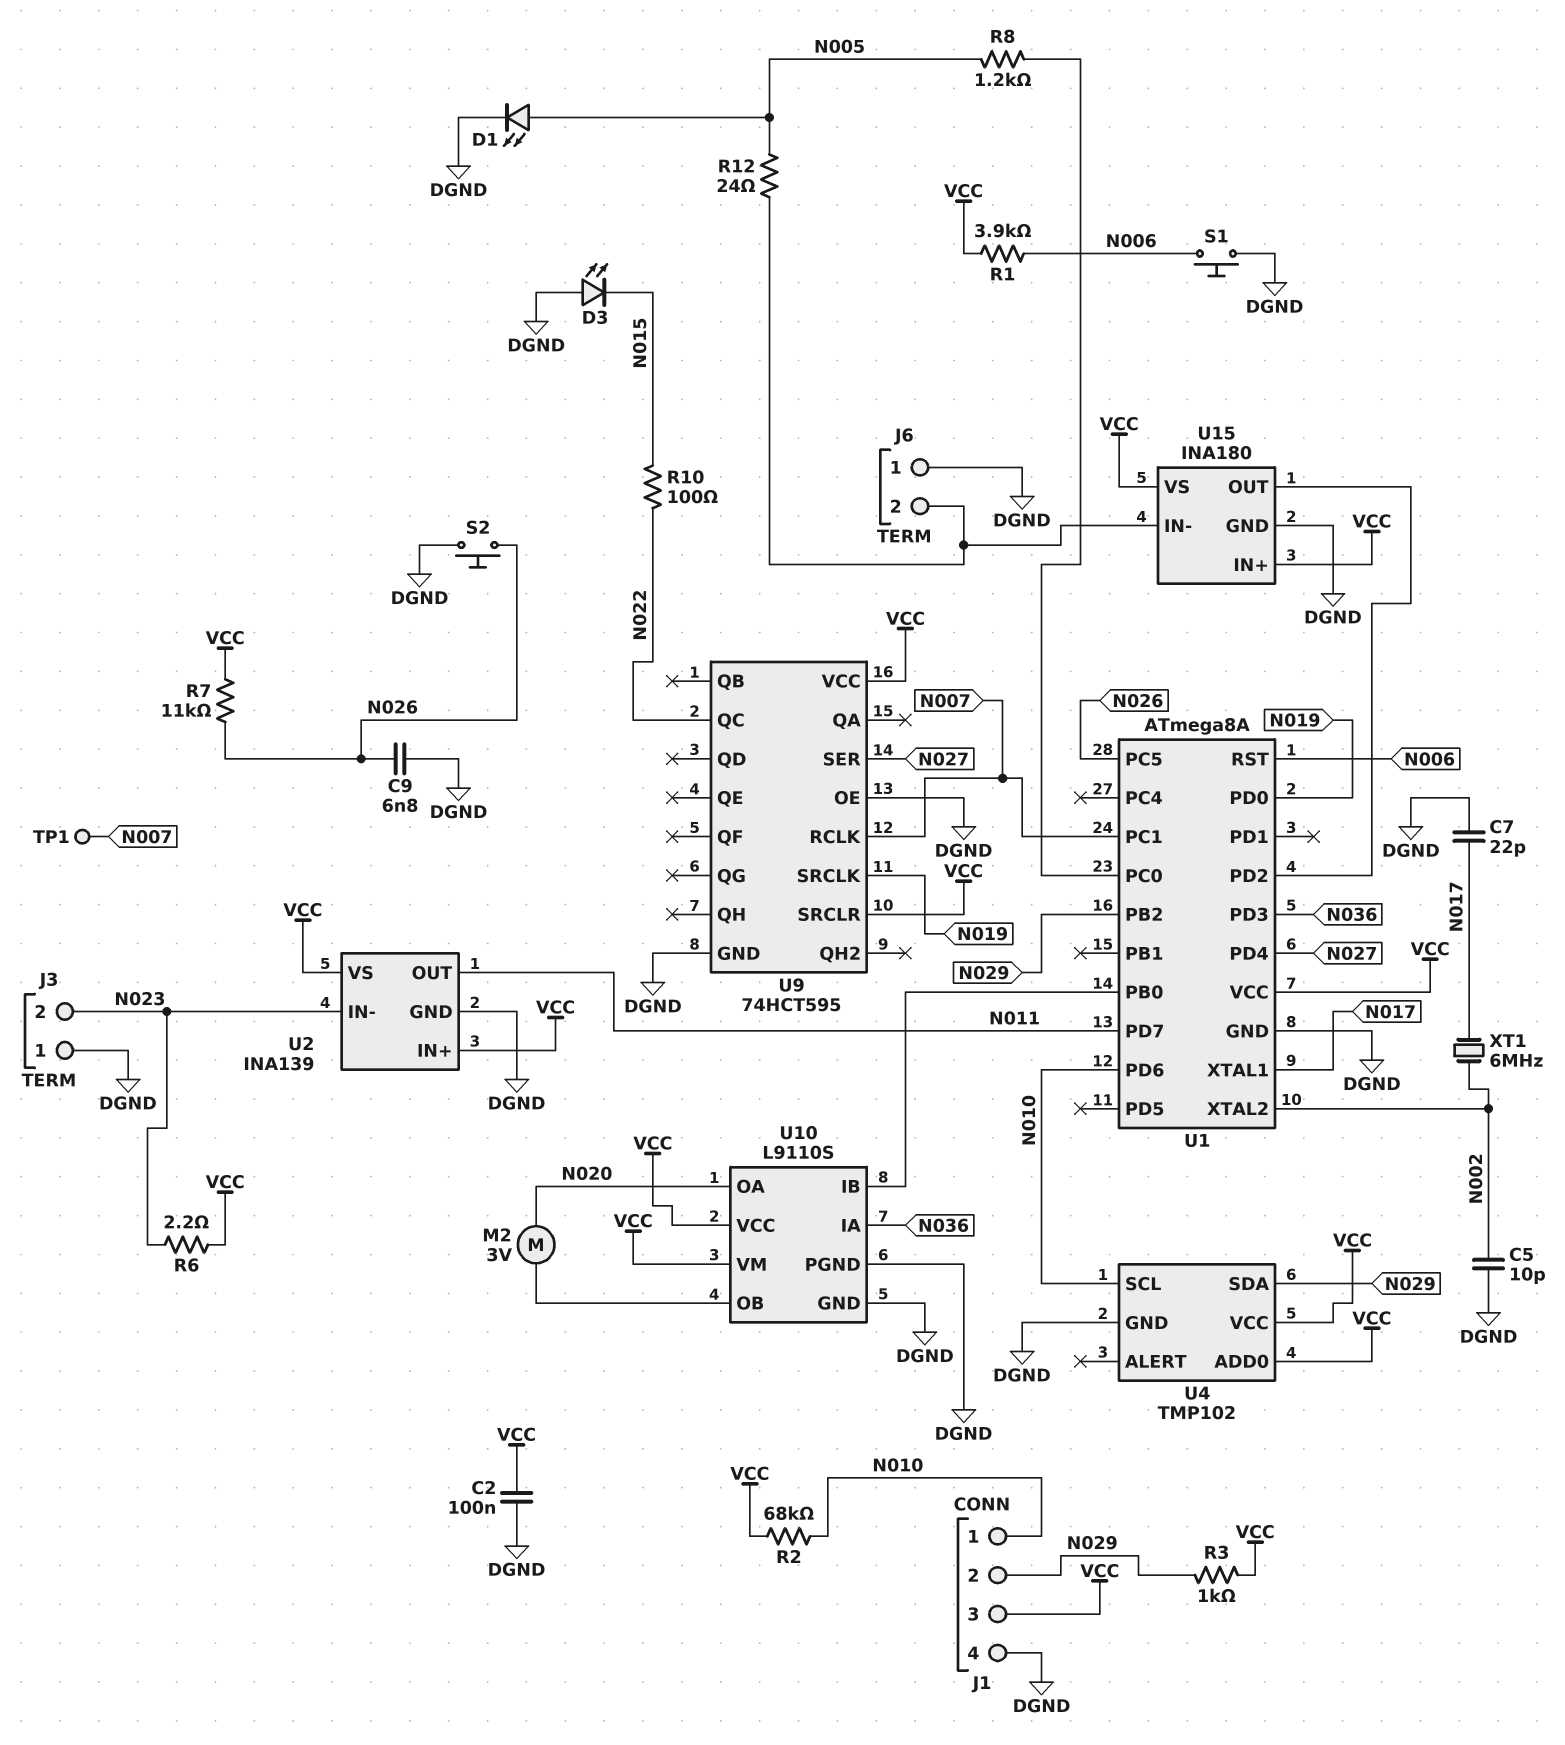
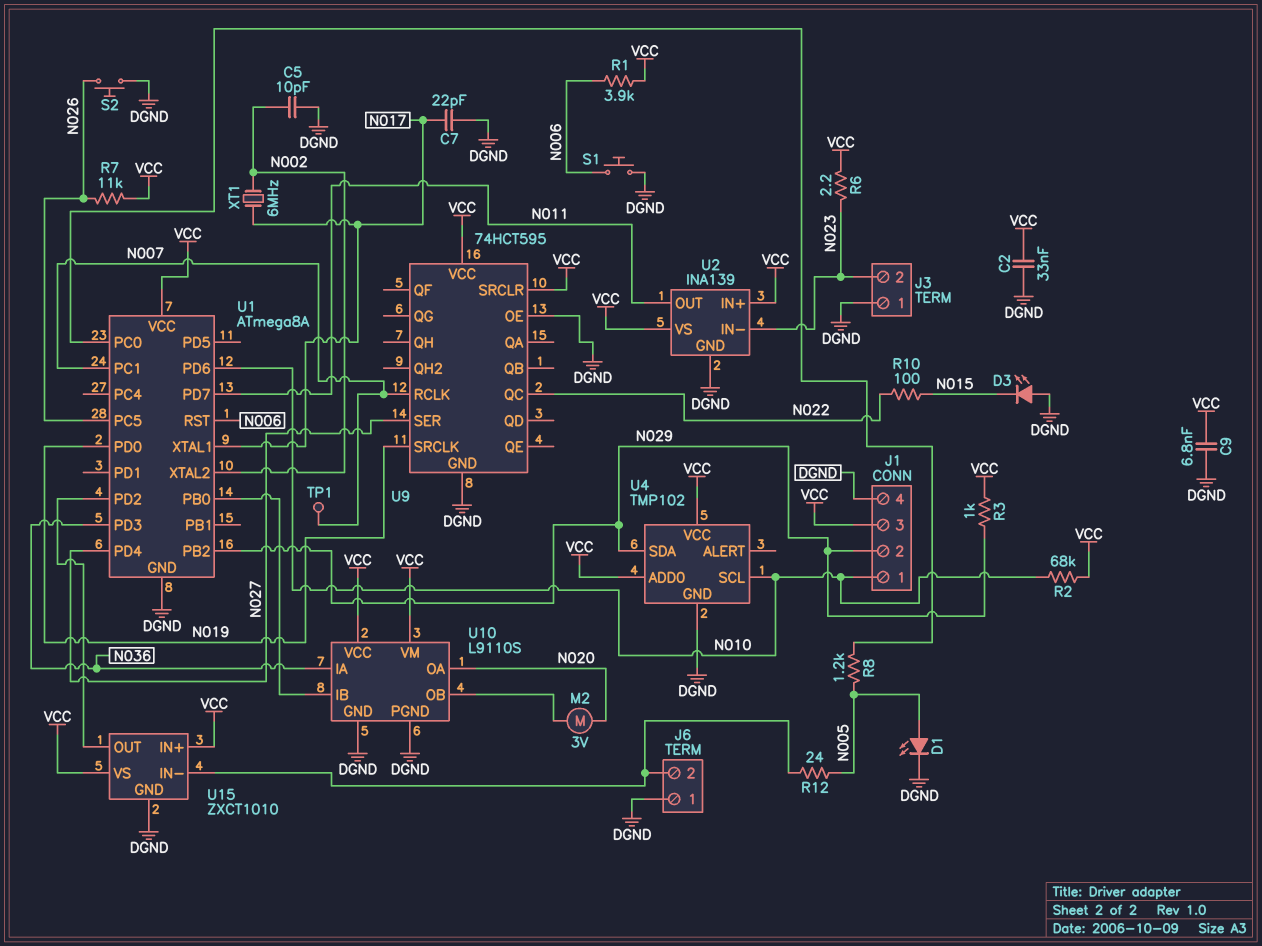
C2: 100nF (DGND, VCC) -> 33nF (DGND, VCC)
C9: 6.8nF (DGND, N026) -> 6.8nF (DGND, VCC)
U15: INA180 -> ZXCT1010

